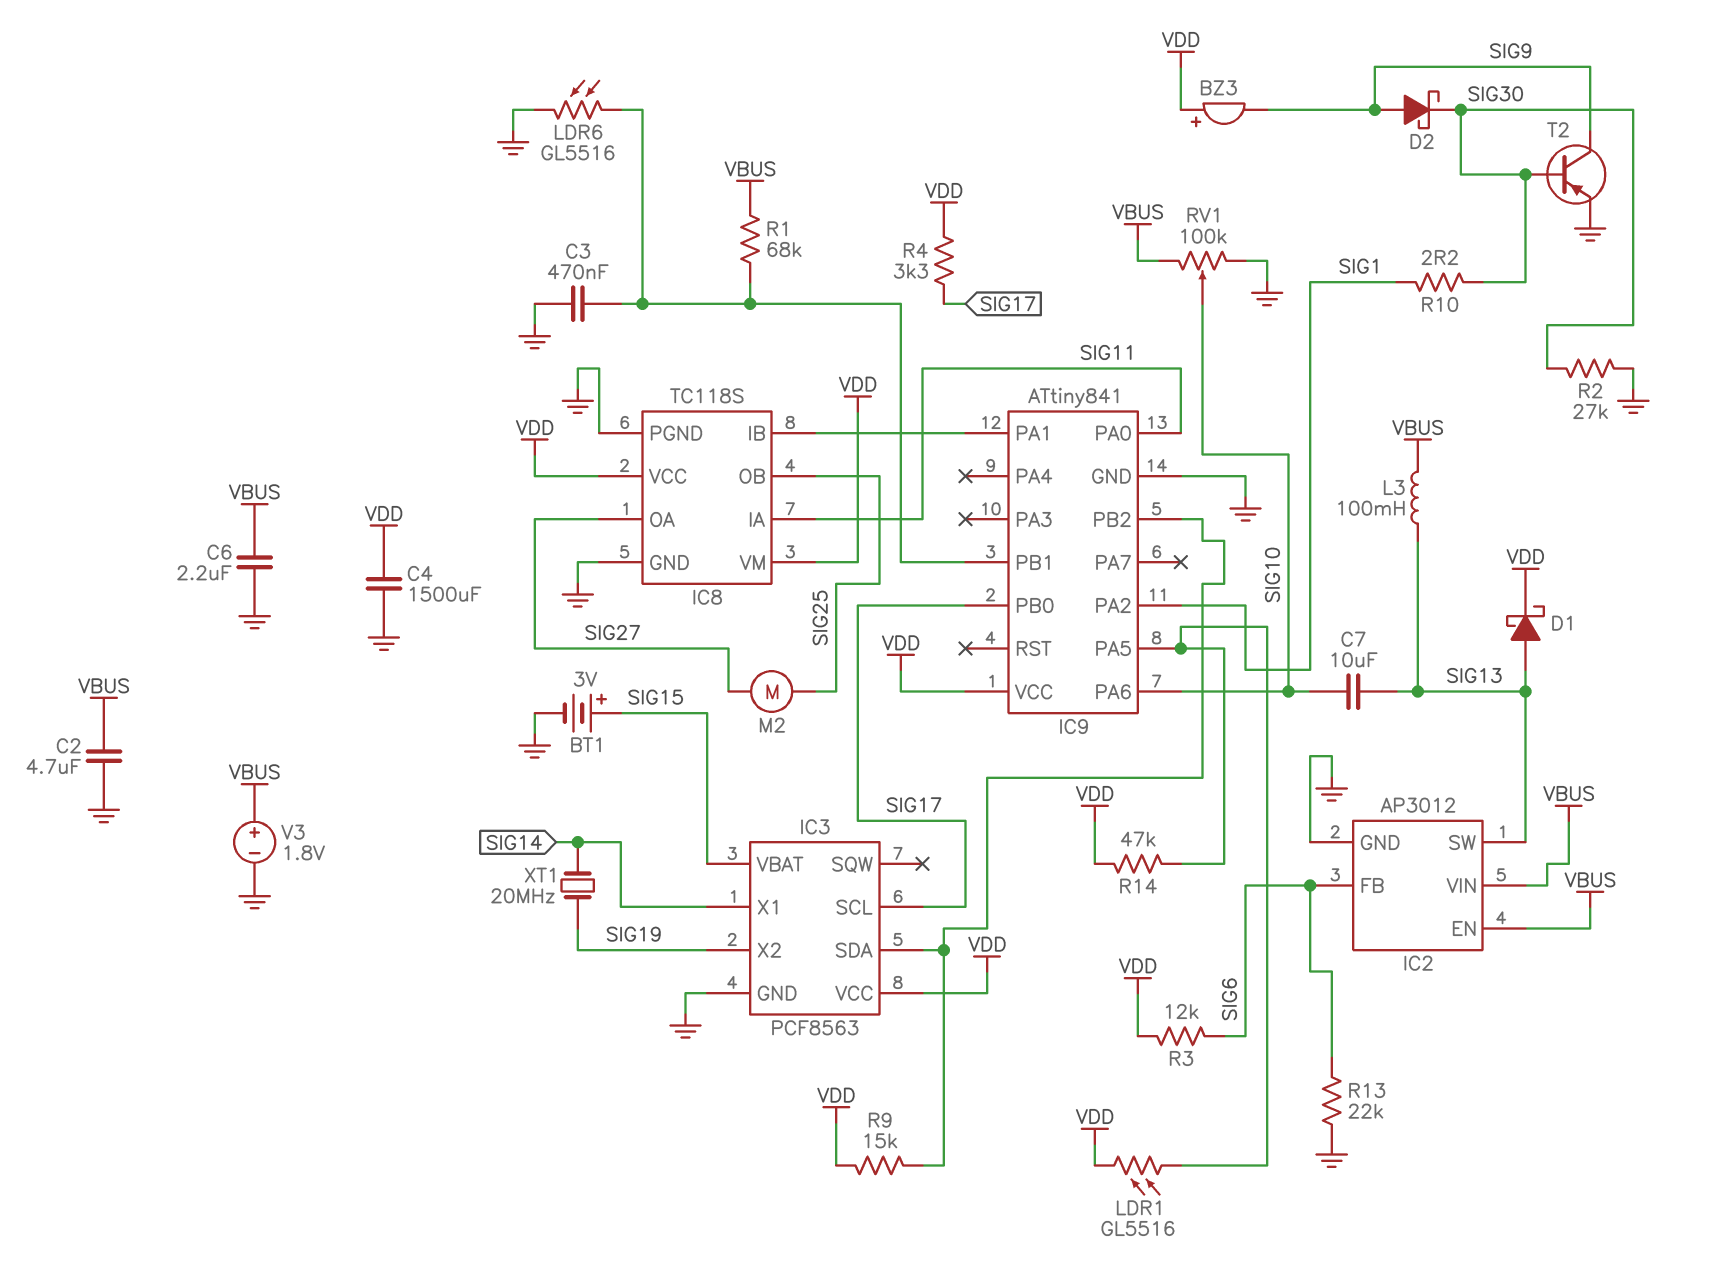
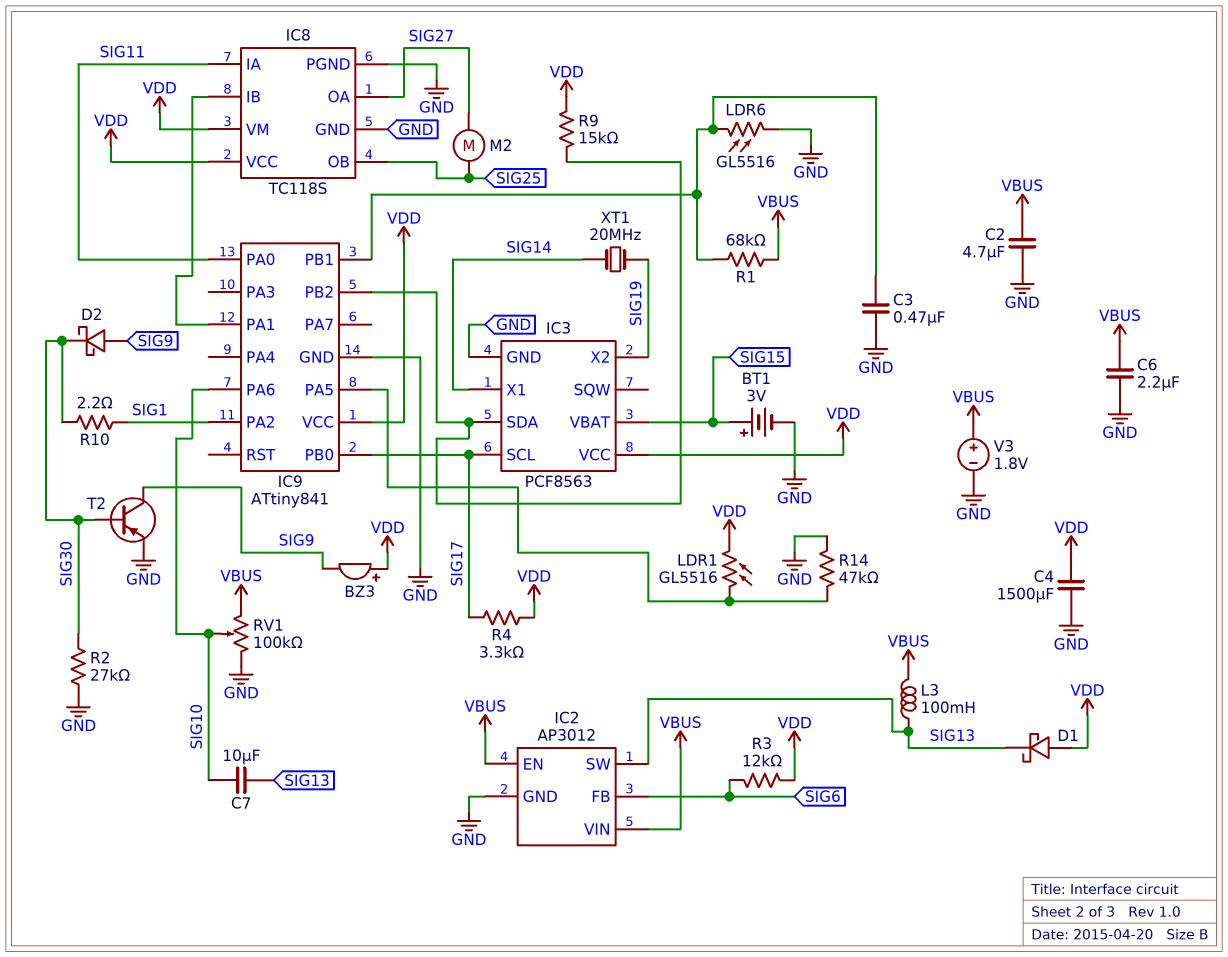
D1: schottky (A SIG13, K VDD) -> schottky (A VDD, K SIG13)
R13: 22k (GND, SIG6) -> none
R14: 47k (IC9/PA5, VDD) -> 47k (GND, IC9/PA5)

